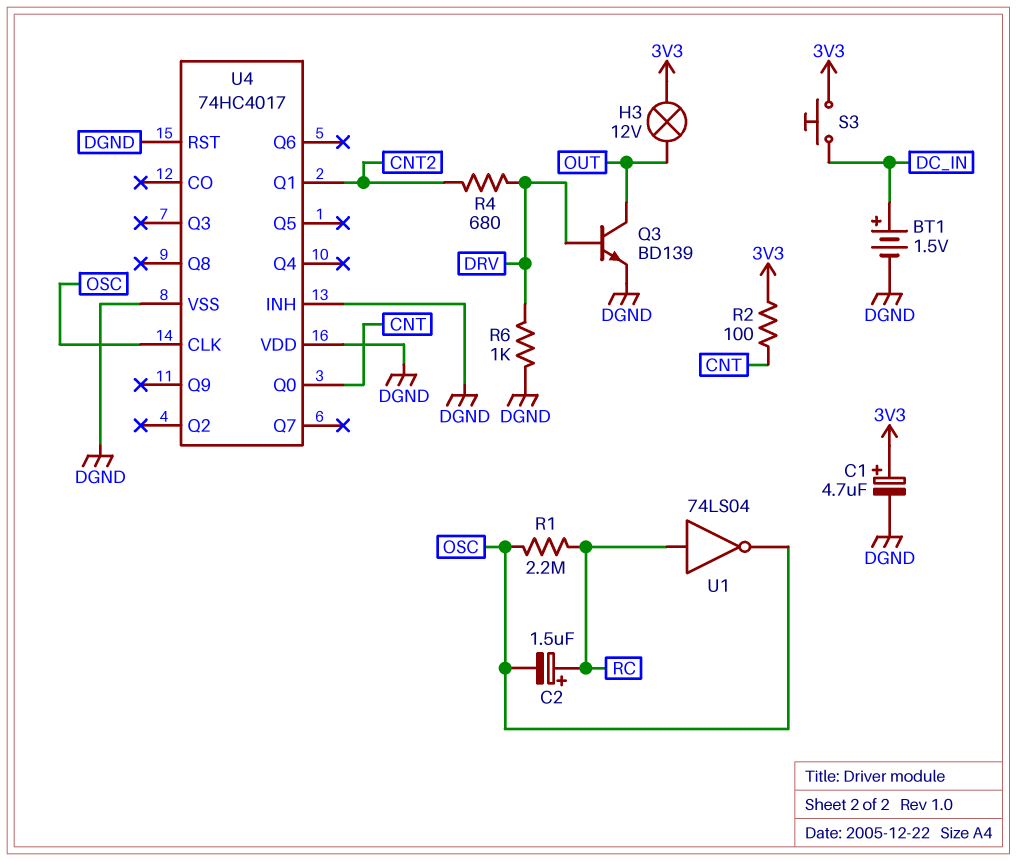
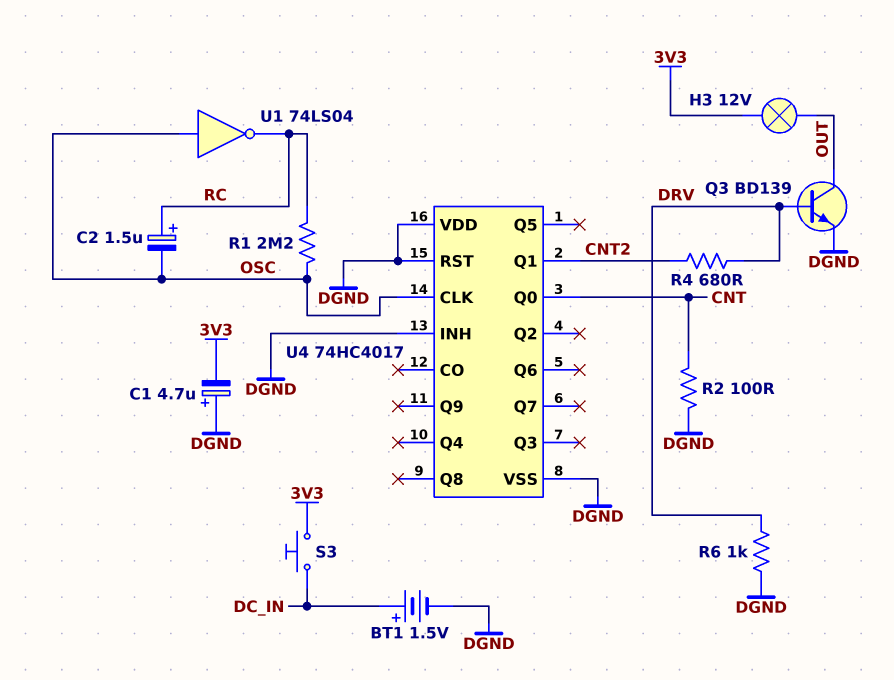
C1: 4.7uF (plus 3V3, minus DGND) -> 4.7uF (plus DGND, minus 3V3)
R2: 100 (3V3, CNT) -> 100 (CNT, DGND)
U1: NOT 74LS04 (in RC, out OSC) -> NOT 74LS04 (in OSC, out RC)

